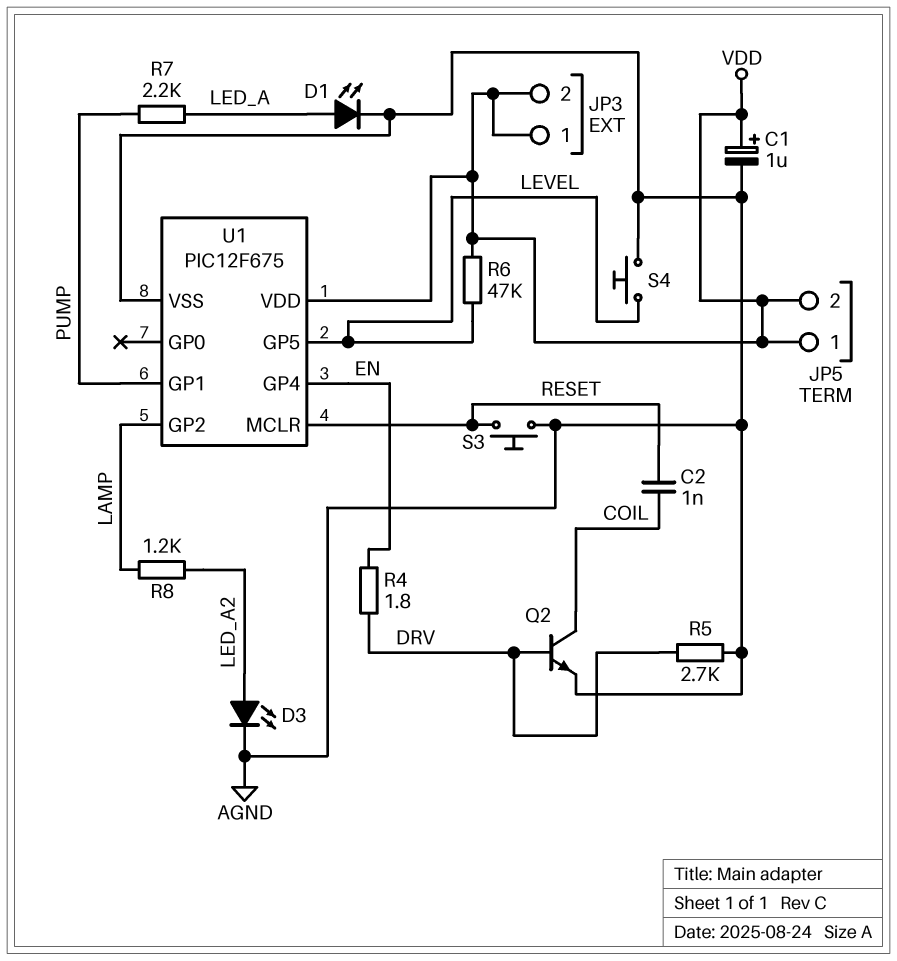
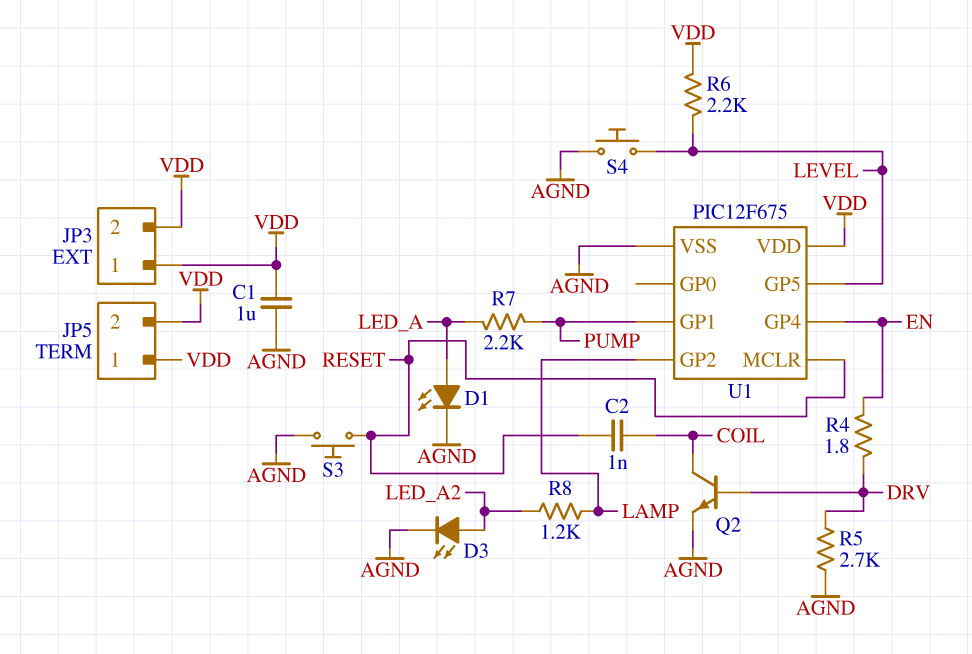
C1: 1uF (plus VDD, minus AGND) -> 1uF (AGND, VDD)
R6: 47k (LEVEL, VDD) -> 2.2k (LEVEL, VDD)

